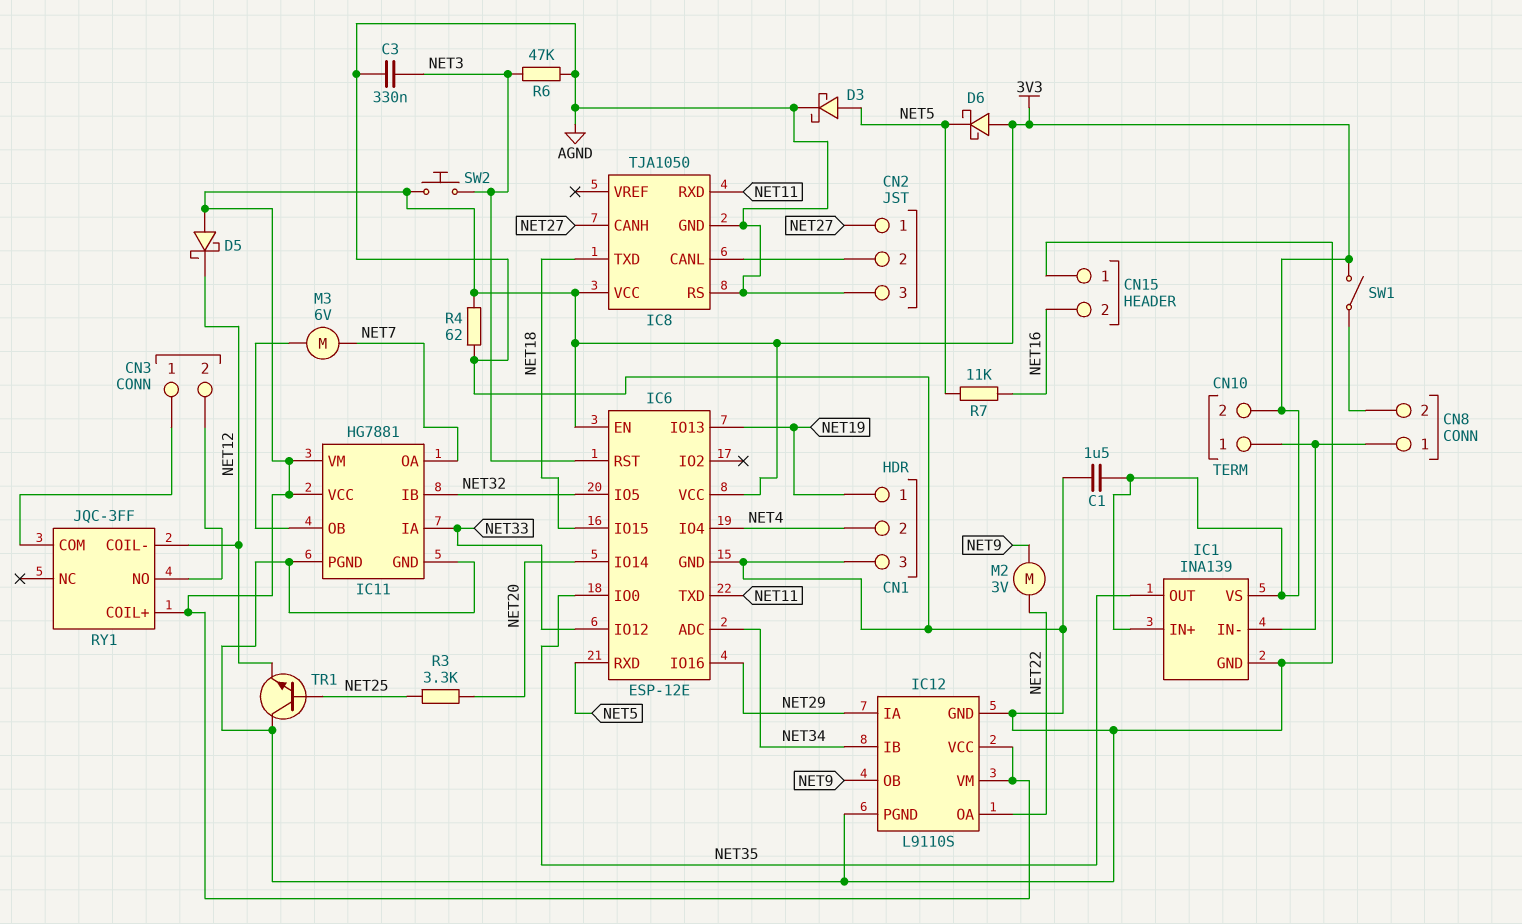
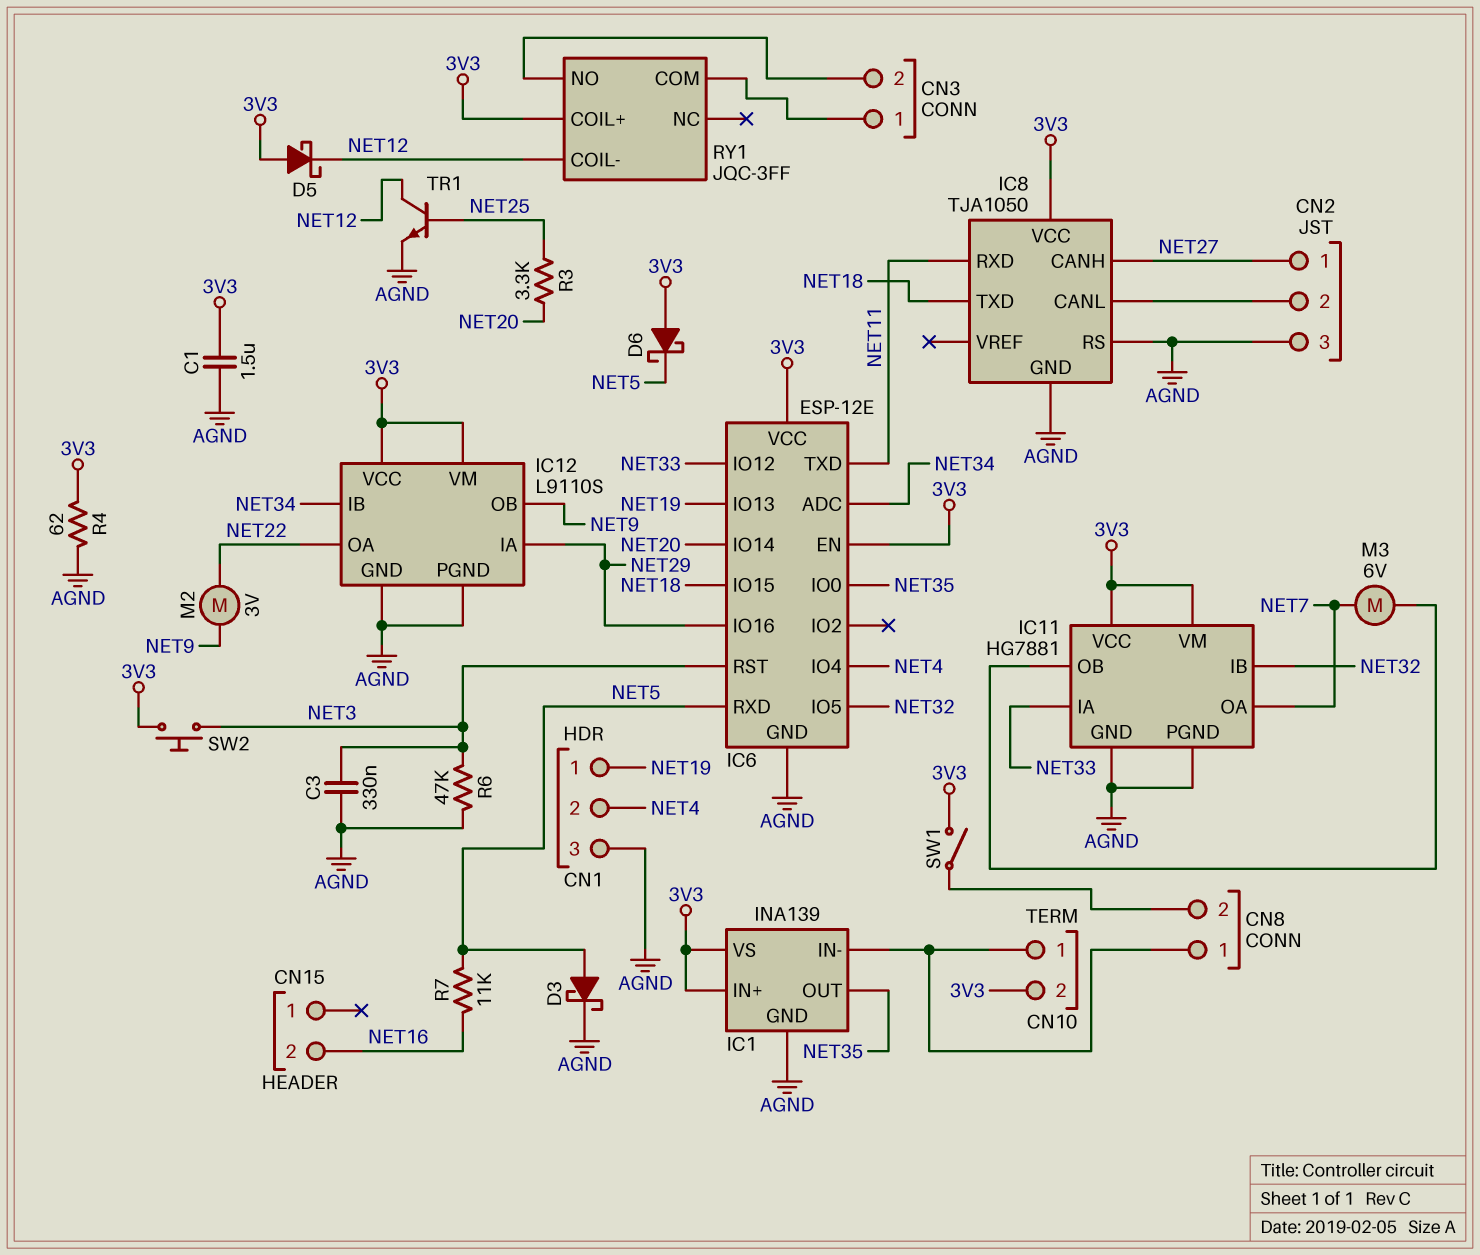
CN15 pin 1: AGND -> none
TR1: NPN (B NET25, C AGND, E NET12) -> NPN (B NET25, C NET12, E AGND)

